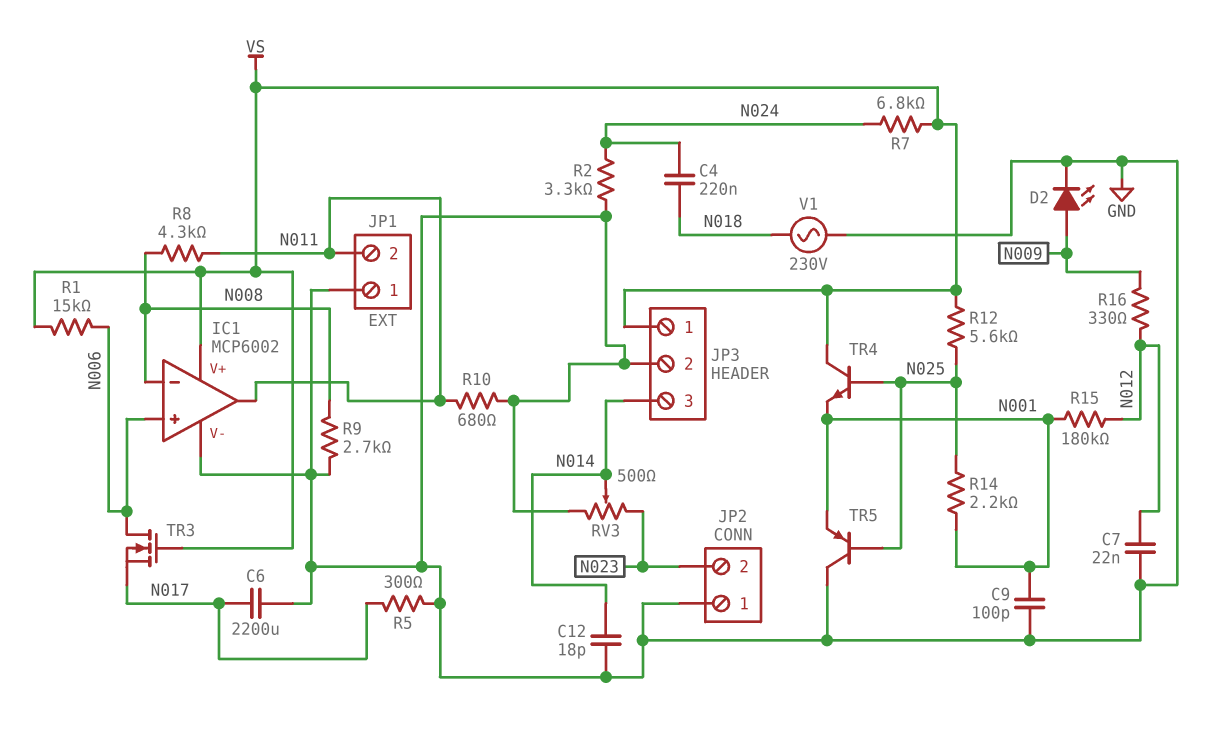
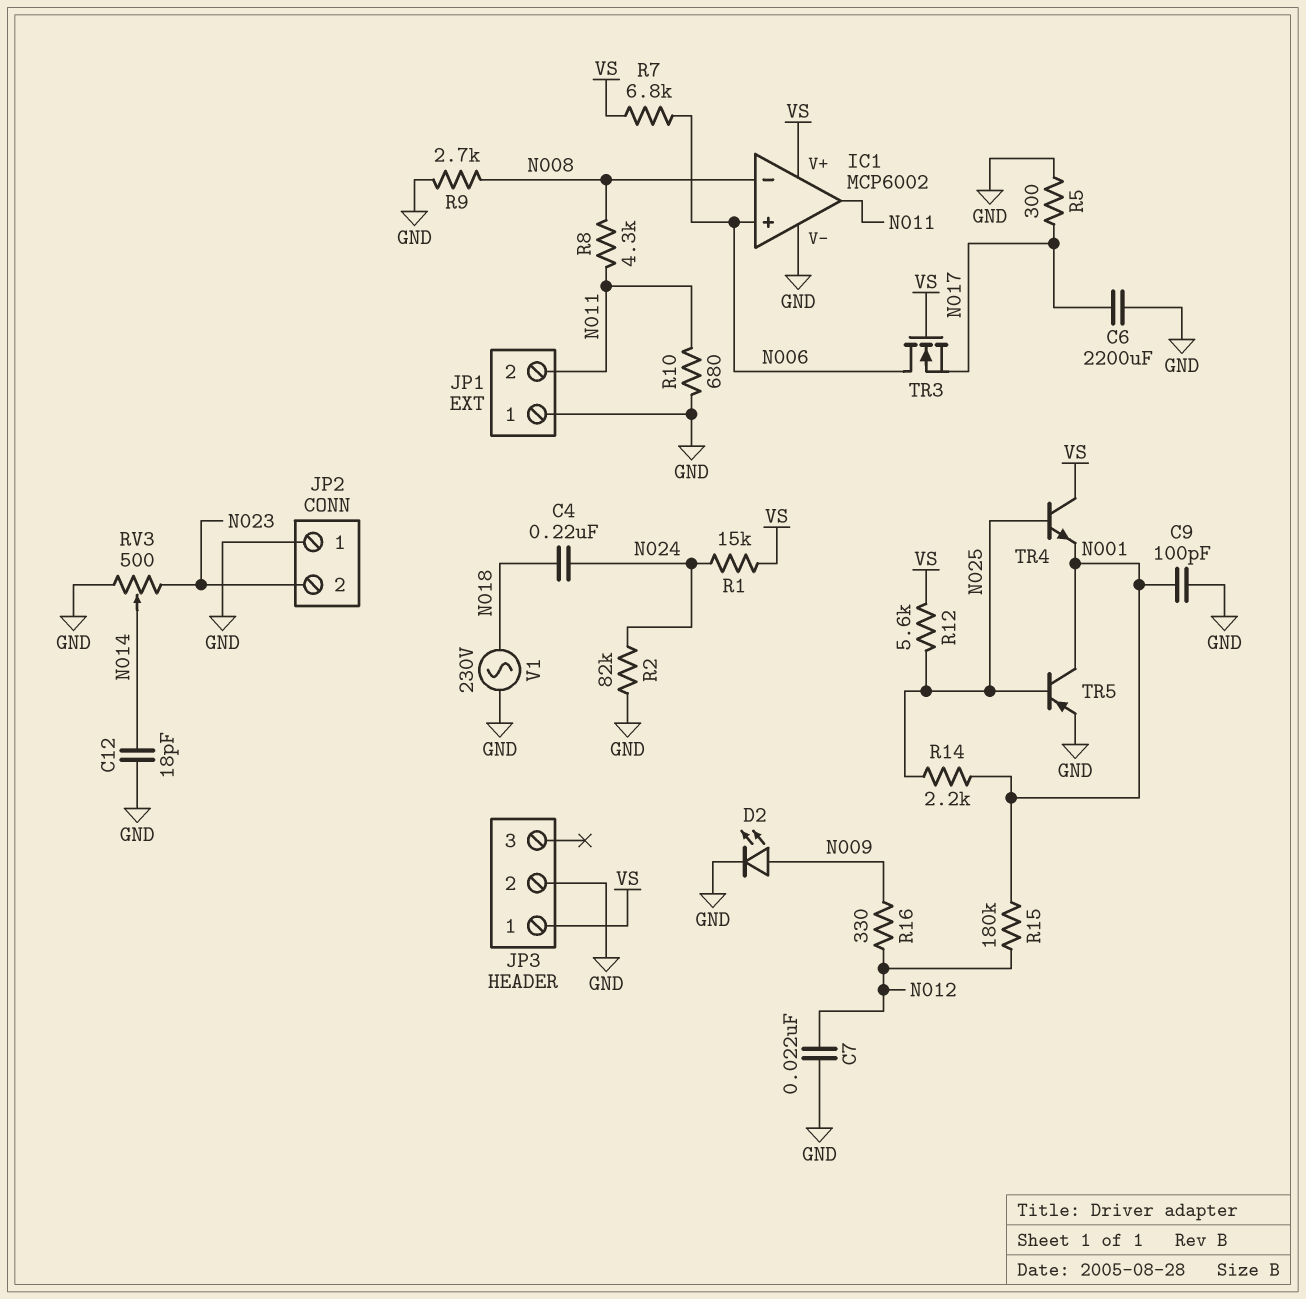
JP3 pin 3: N014 -> none
R1: 15k (N006, VS) -> 15k (N024, VS)
R2: 3.3k (GND, N024) -> 82k (GND, N024)
R7: 6.8k (N024, VS) -> 6.8k (N006, VS)
TR5: PNP (B N025, C GND, E N001) -> PNP (B N025, C N001, E GND)

